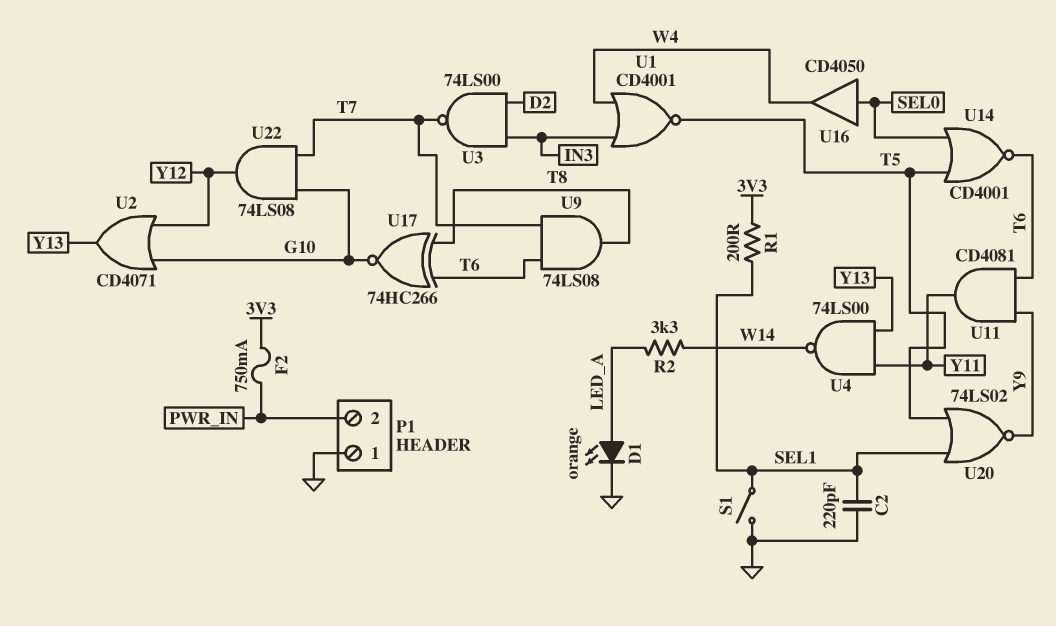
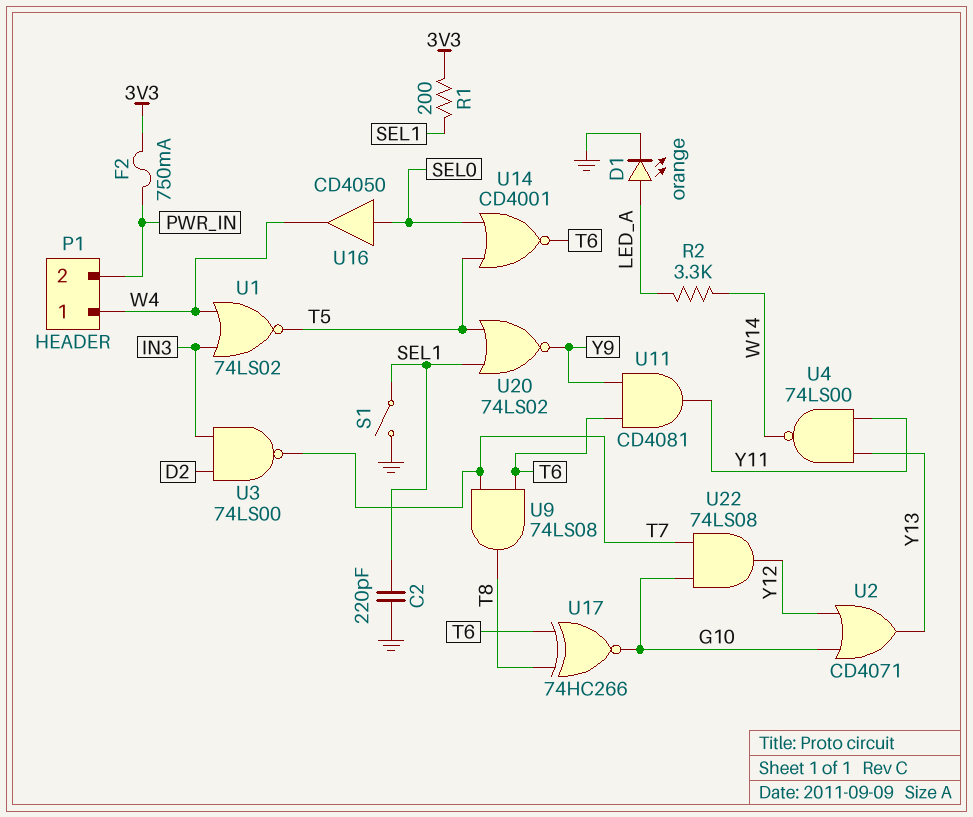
P1 pin 1: GND -> W4
U1: NOR CD4001 (in IN3, in W4, out T5) -> NOR 74LS02 (in IN3, in W4, out T5)

